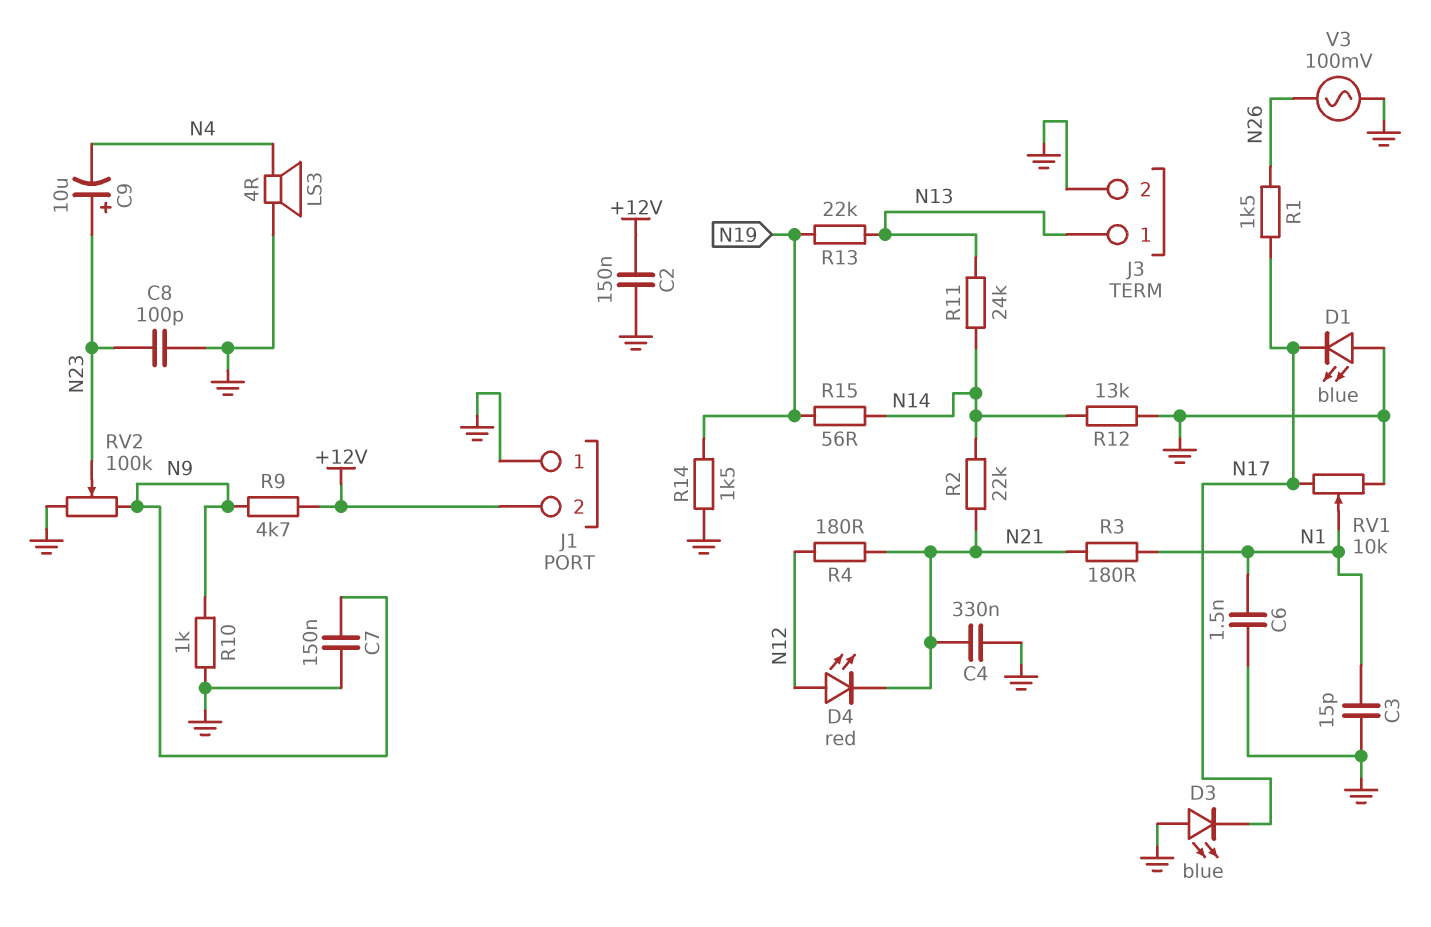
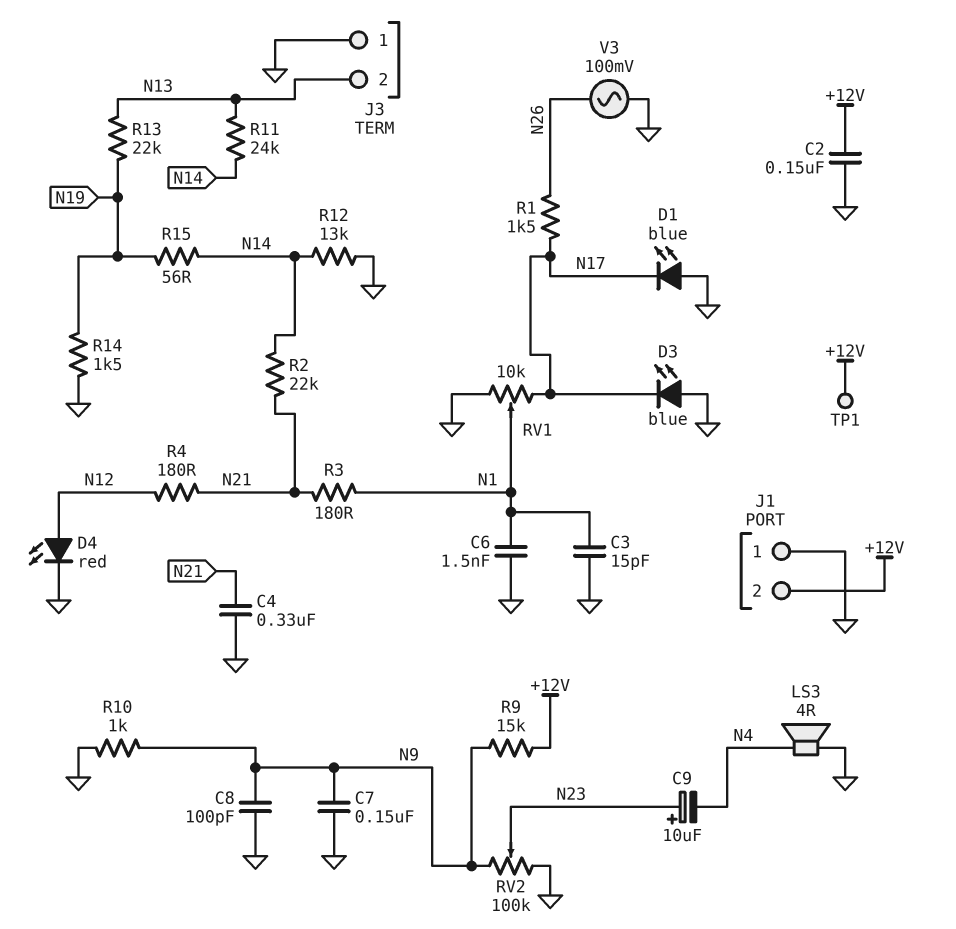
C8: 100pF (GND, N23) -> 100pF (GND, N9)
D4: LED red (A N12, K N21) -> LED red (A N12, K GND)
J3 pin 1: N13 -> GND
J3 pin 2: GND -> N13
R9: 4.7k (+12V, N9) -> 15k (+12V, N9)
TP1: none -> test point (+12V)

